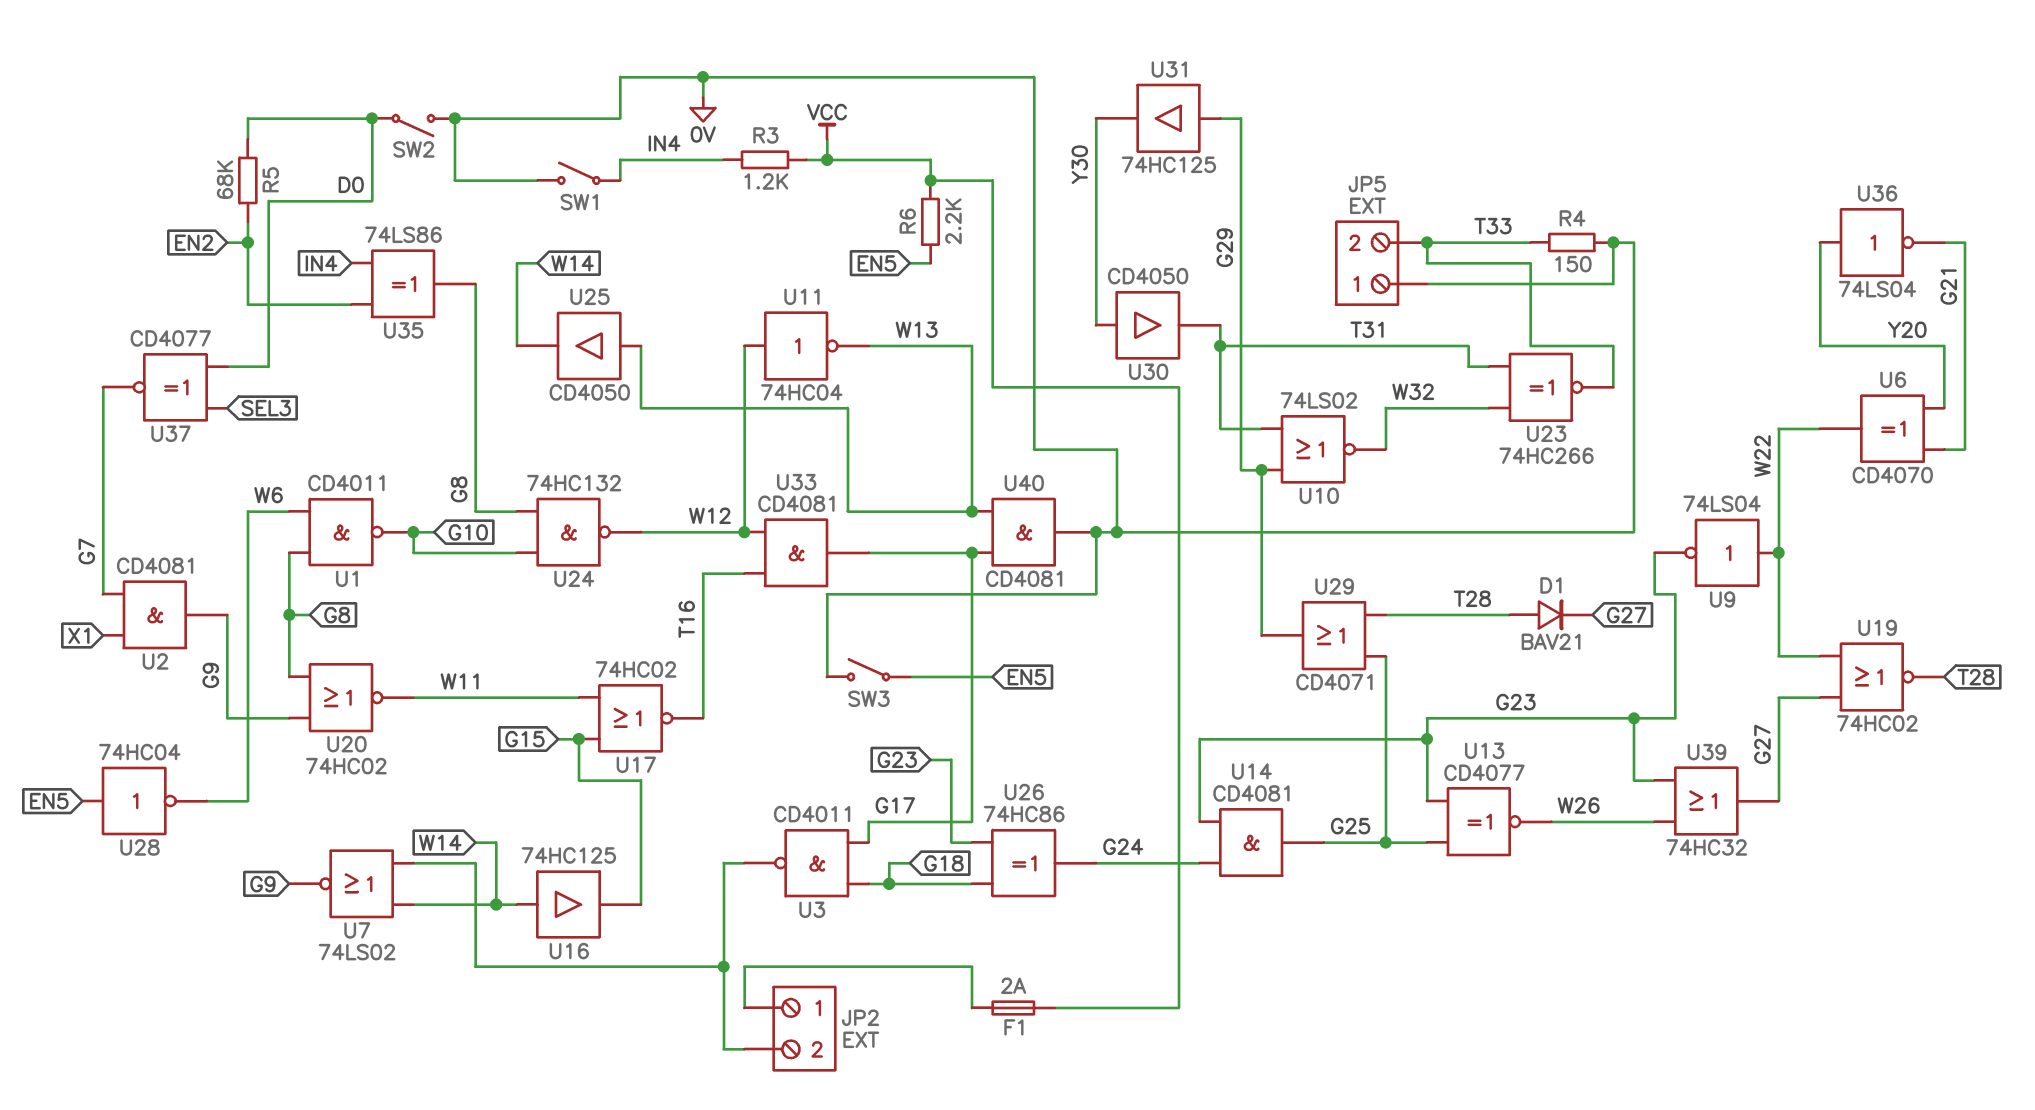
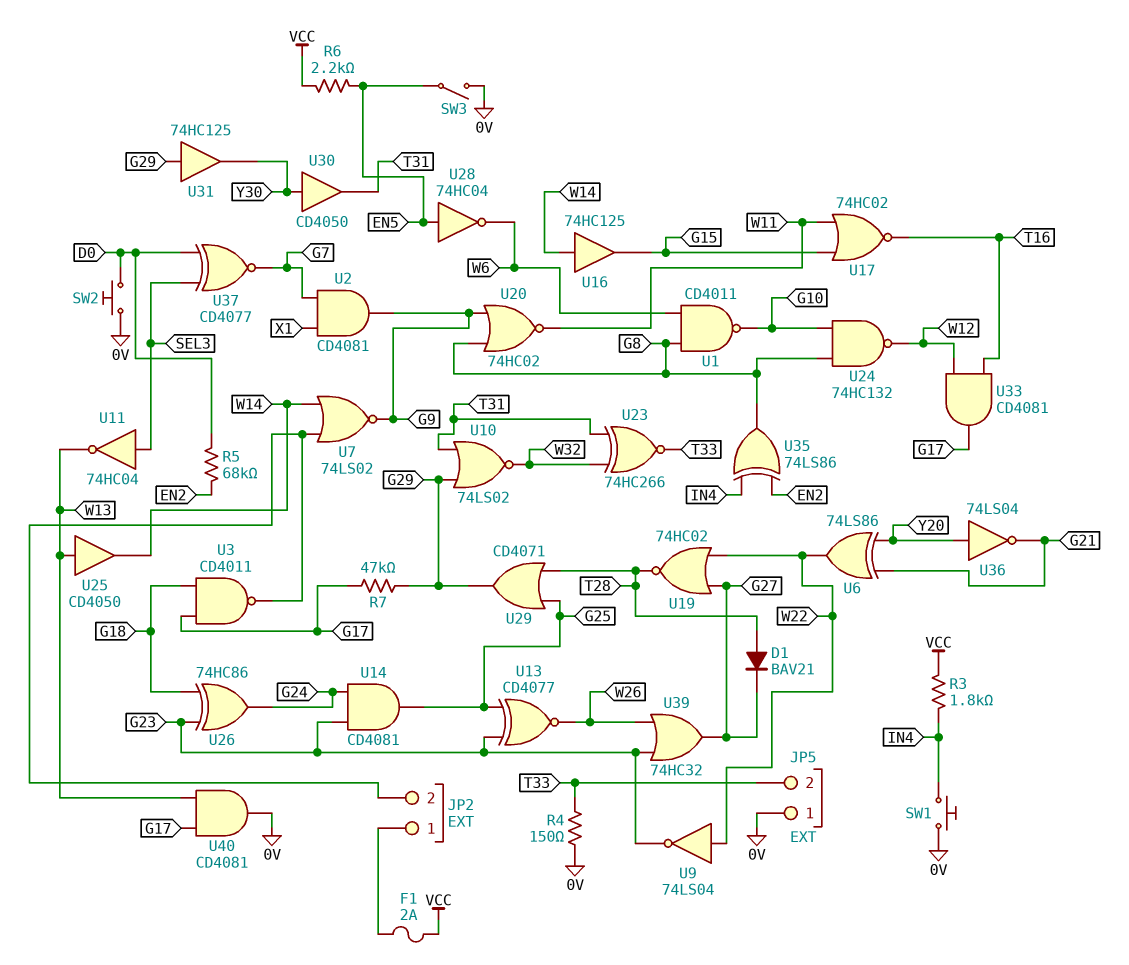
R3: 1.2k (IN4, VCC) -> 1.8k (IN4, VCC)
R7: none -> 47k (G17, G29)
SW1: switch (0V, IN4) -> button (0V, IN4)
SW2: switch (0V, D0) -> button (0V, D0)
U6: XOR CD4070 (in G21, in Y20, out W22) -> XOR 74LS86 (in G21, in Y20, out W22)
U11: NOT 74HC04 (in W12, out W13) -> NOT 74HC04 (in SEL3, out W13)

